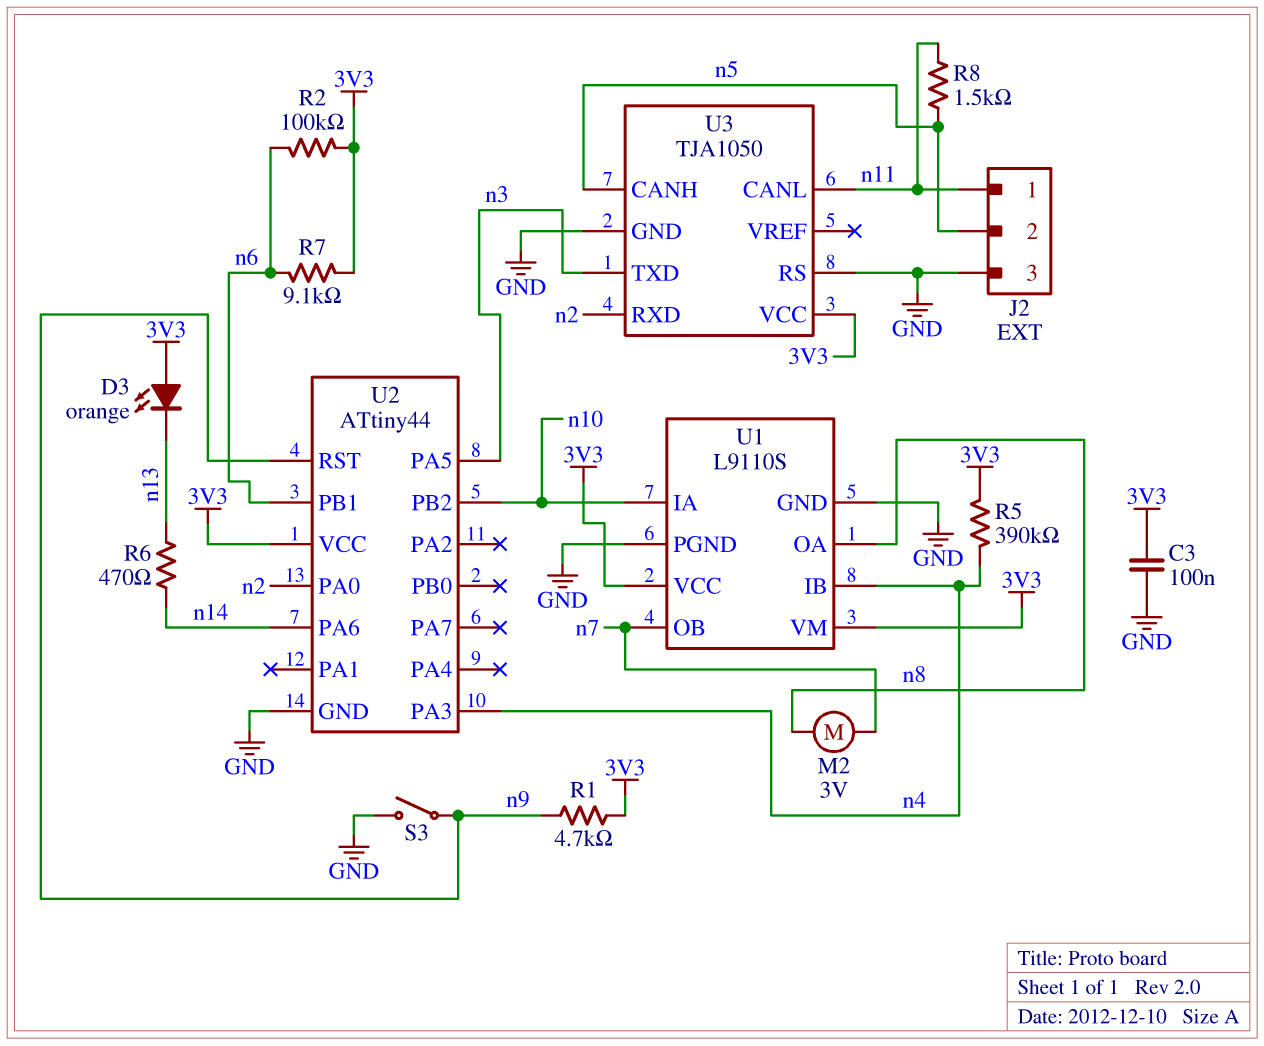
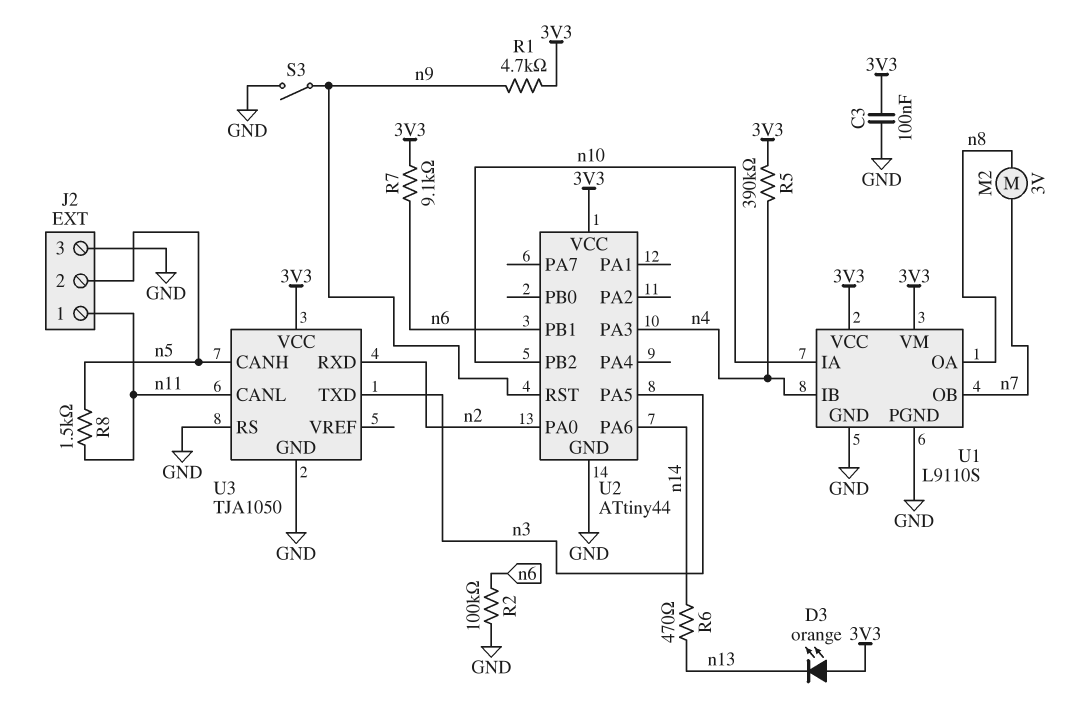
R2: 100k (3V3, n6) -> 100k (GND, n6)

